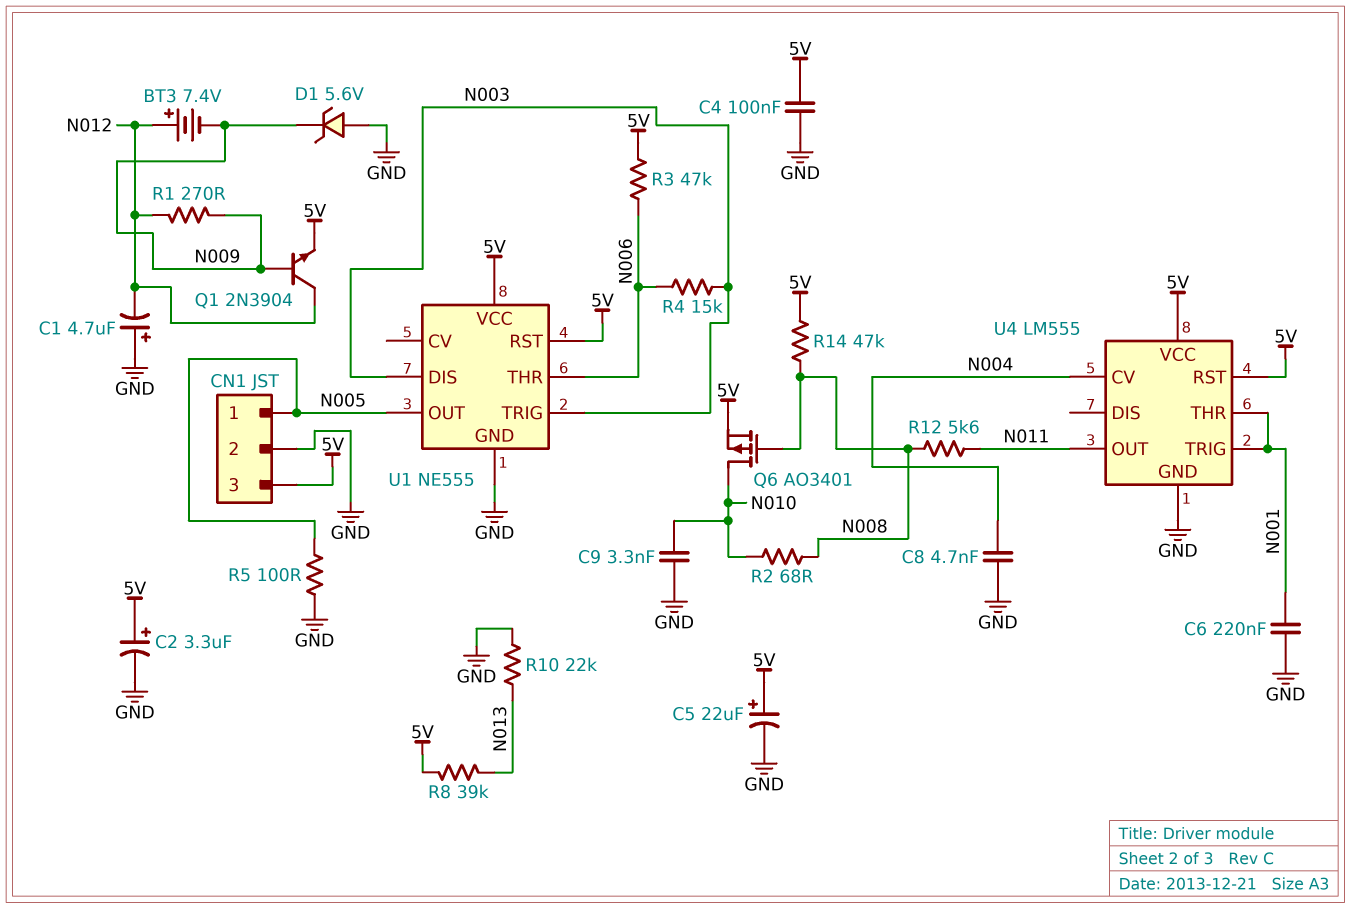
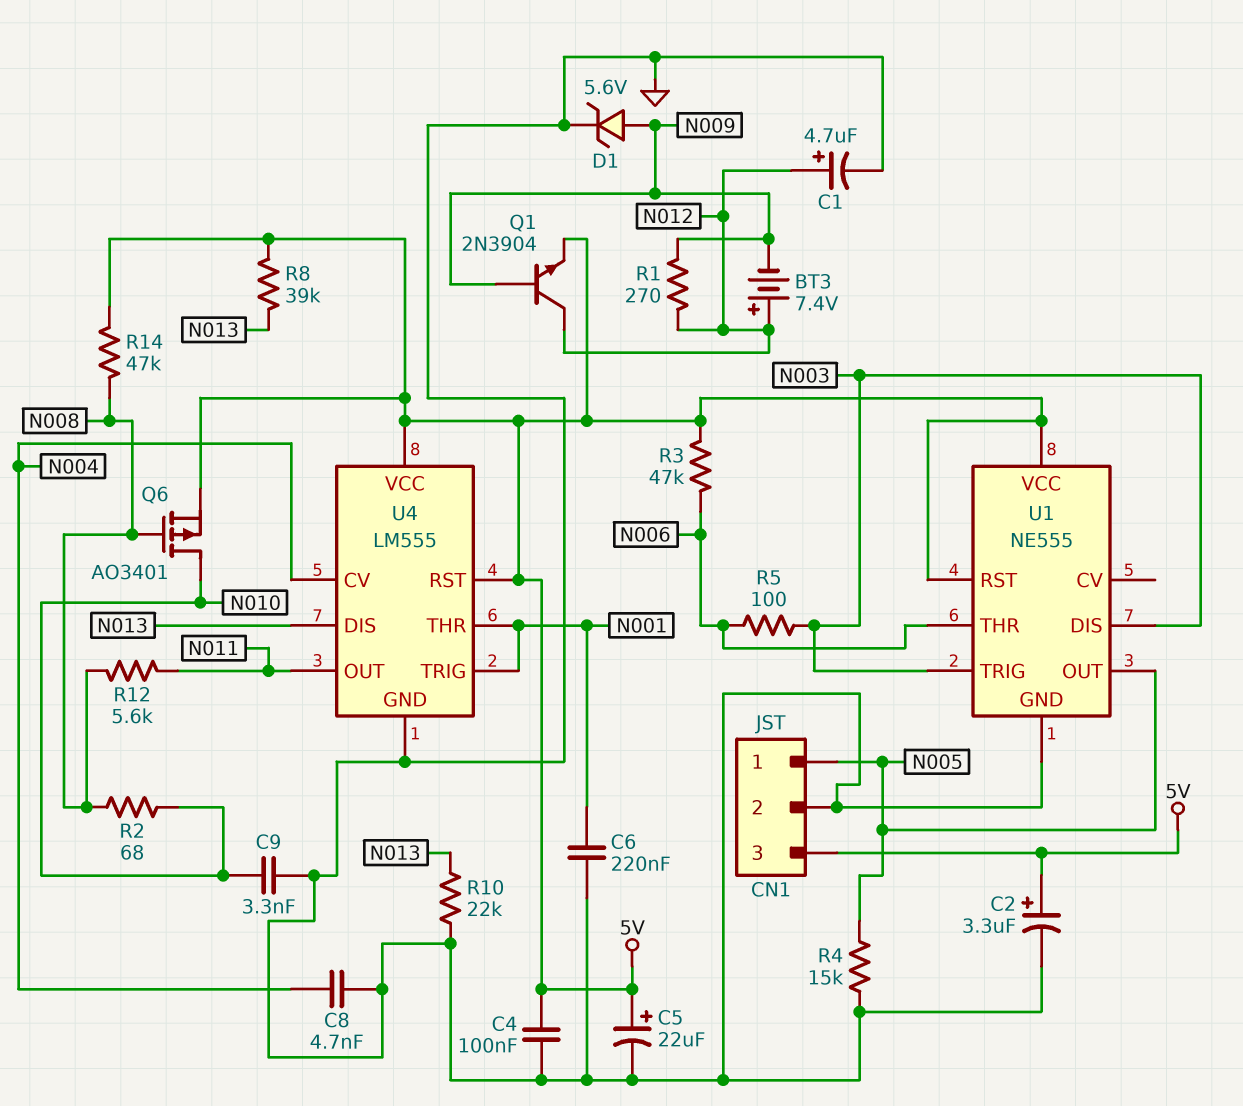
C1: 4.7uF (plus GND, minus N012) -> 4.7uF (plus N012, minus GND)
D1: zener 5.6V (A GND, K N009) -> zener 5.6V (A N009, K GND)
R4: 15k (N003, N006) -> 15k (GND, N005)
R5: 100 (GND, N005) -> 100 (N003, N006)
U4 pin DIS: none -> N013

